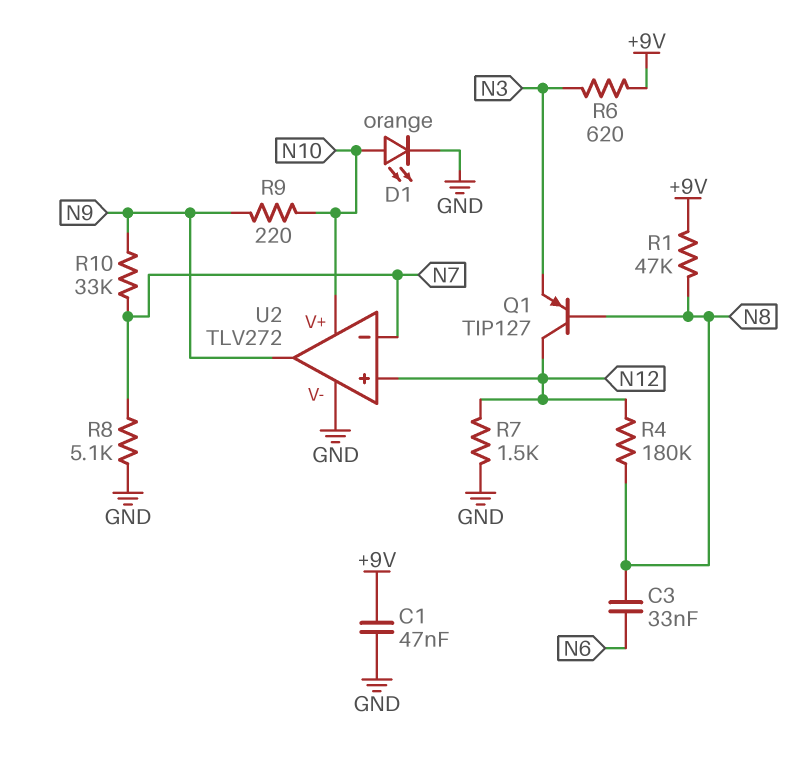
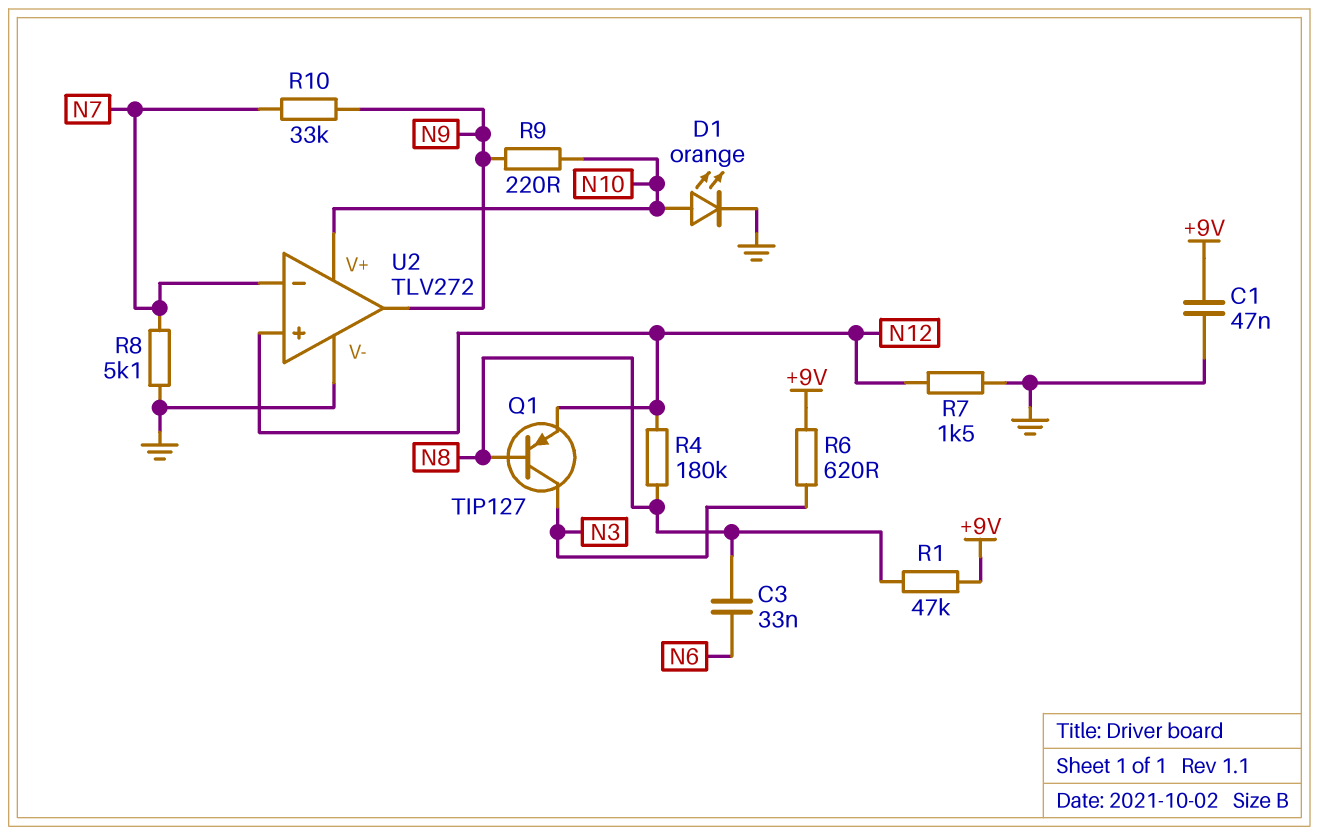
Q1: PNP TIP127 (B N8, C N12, E N3) -> PNP TIP127 (B N8, C N3, E N12)

